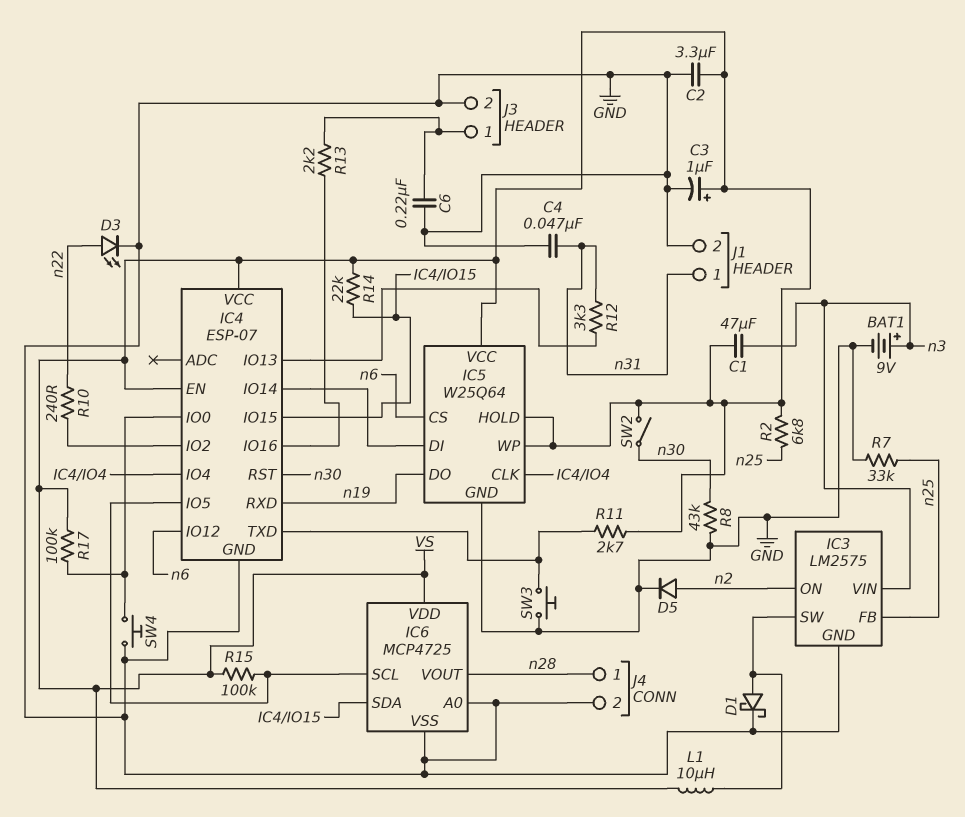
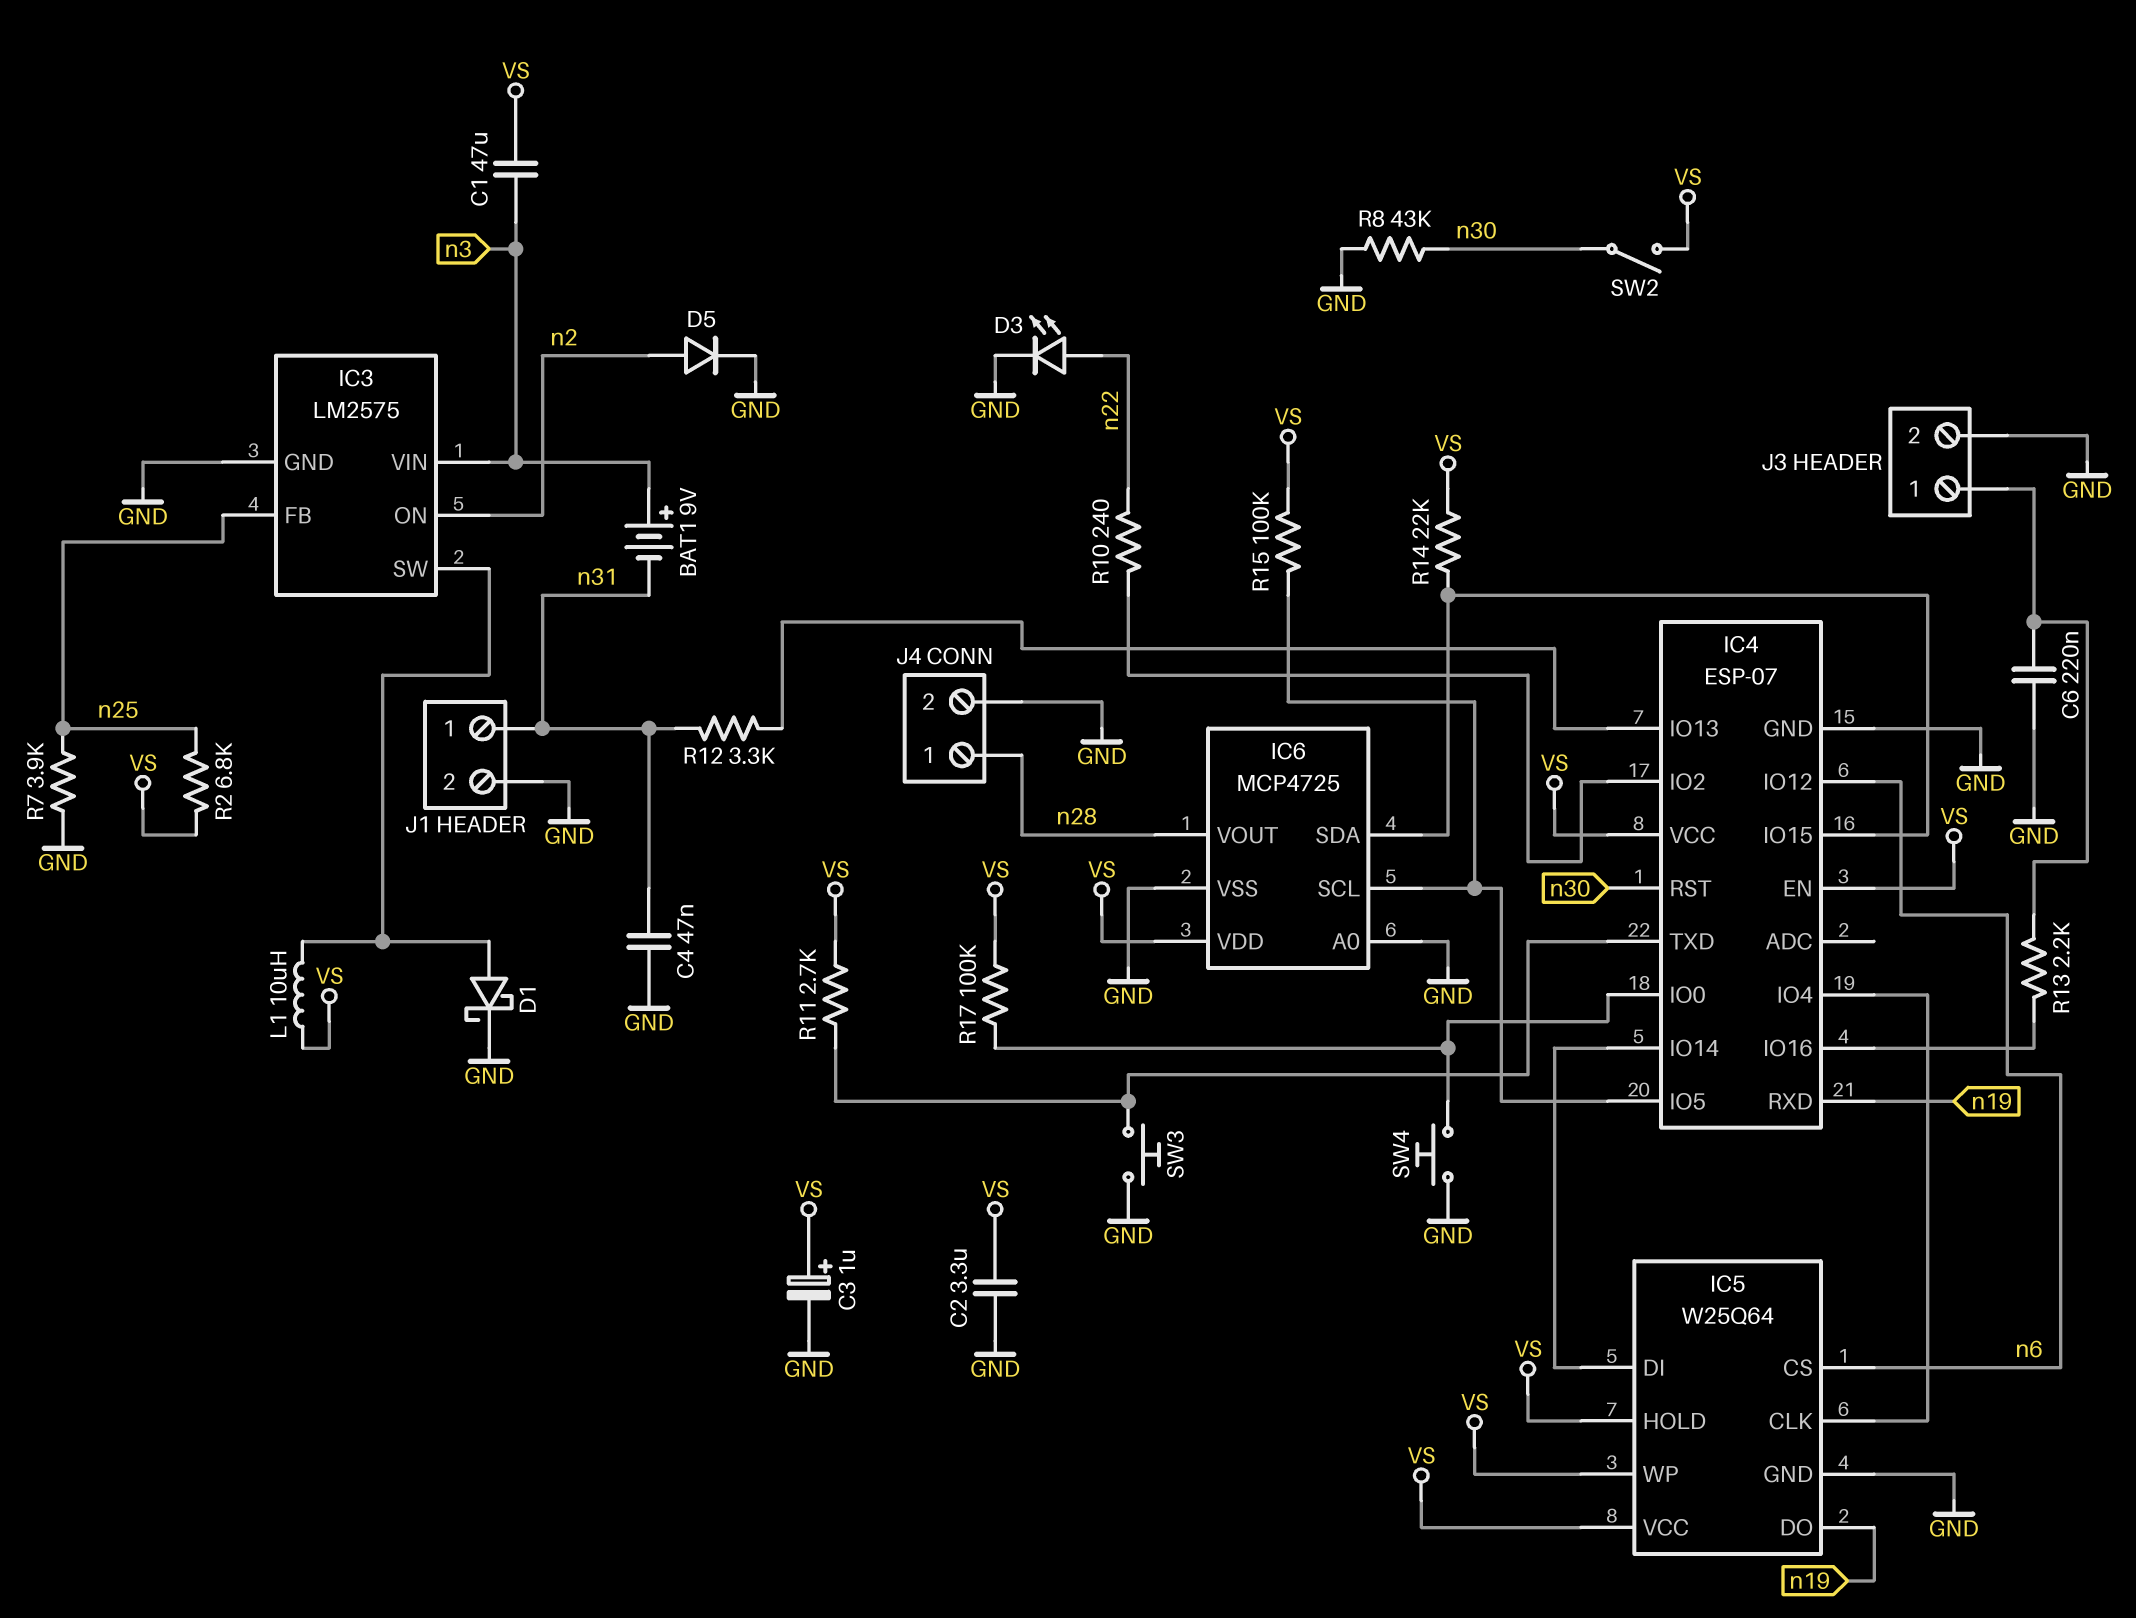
BAT1: 9V (plus n3, minus GND) -> 9V (plus n3, minus n31)
R7: 33k (GND, n25) -> 3.9k (GND, n25)

